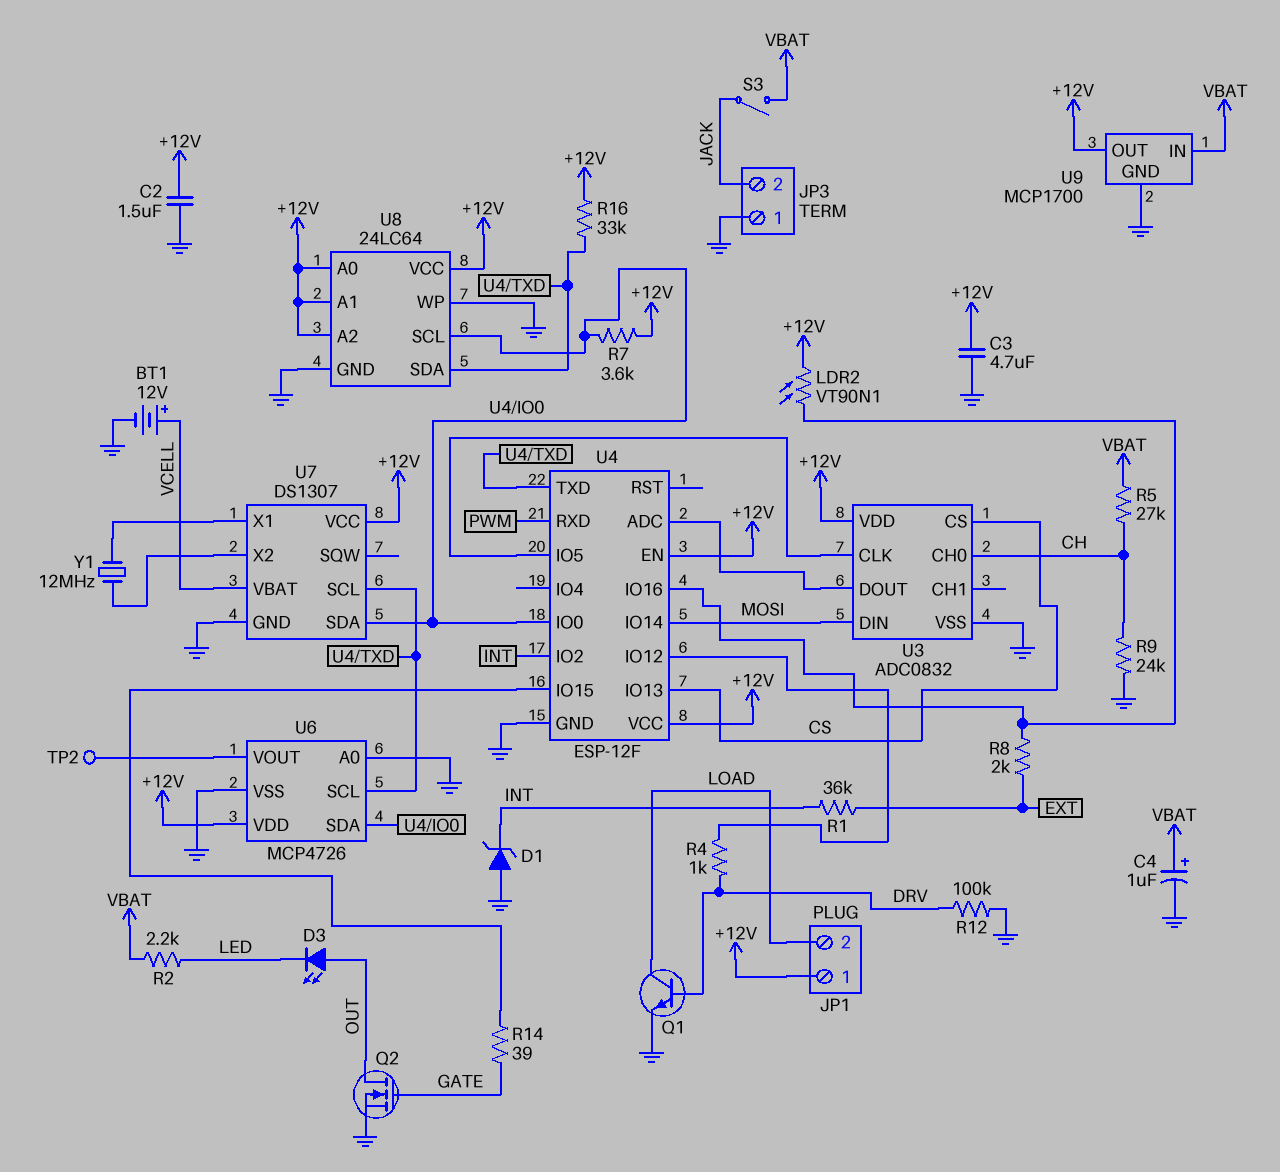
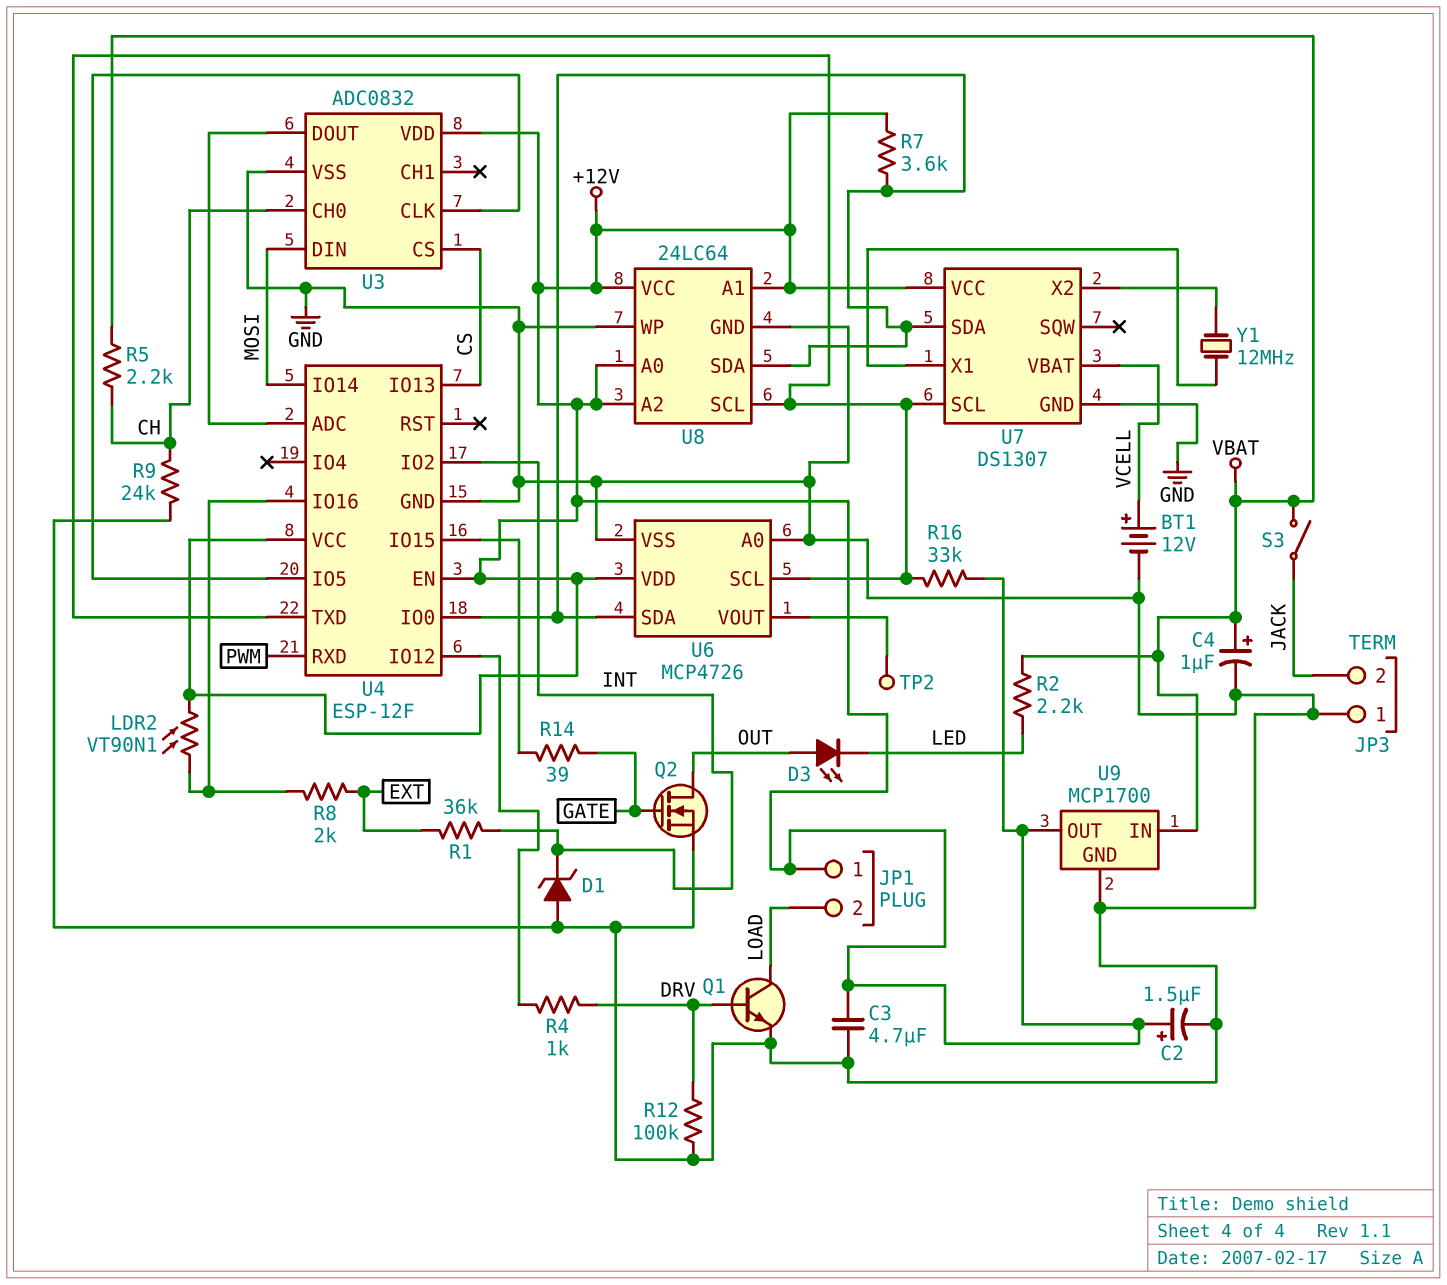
C2: 1.5uF (+12V, GND) -> 1.5uF (plus +12V, minus GND)
R5: 27k (CH, VBAT) -> 2.2k (CH, VBAT)
U8 pin SCL: U4/IO0 -> U4/TXD
U8 pin SDA: U4/TXD -> U4/IO0

